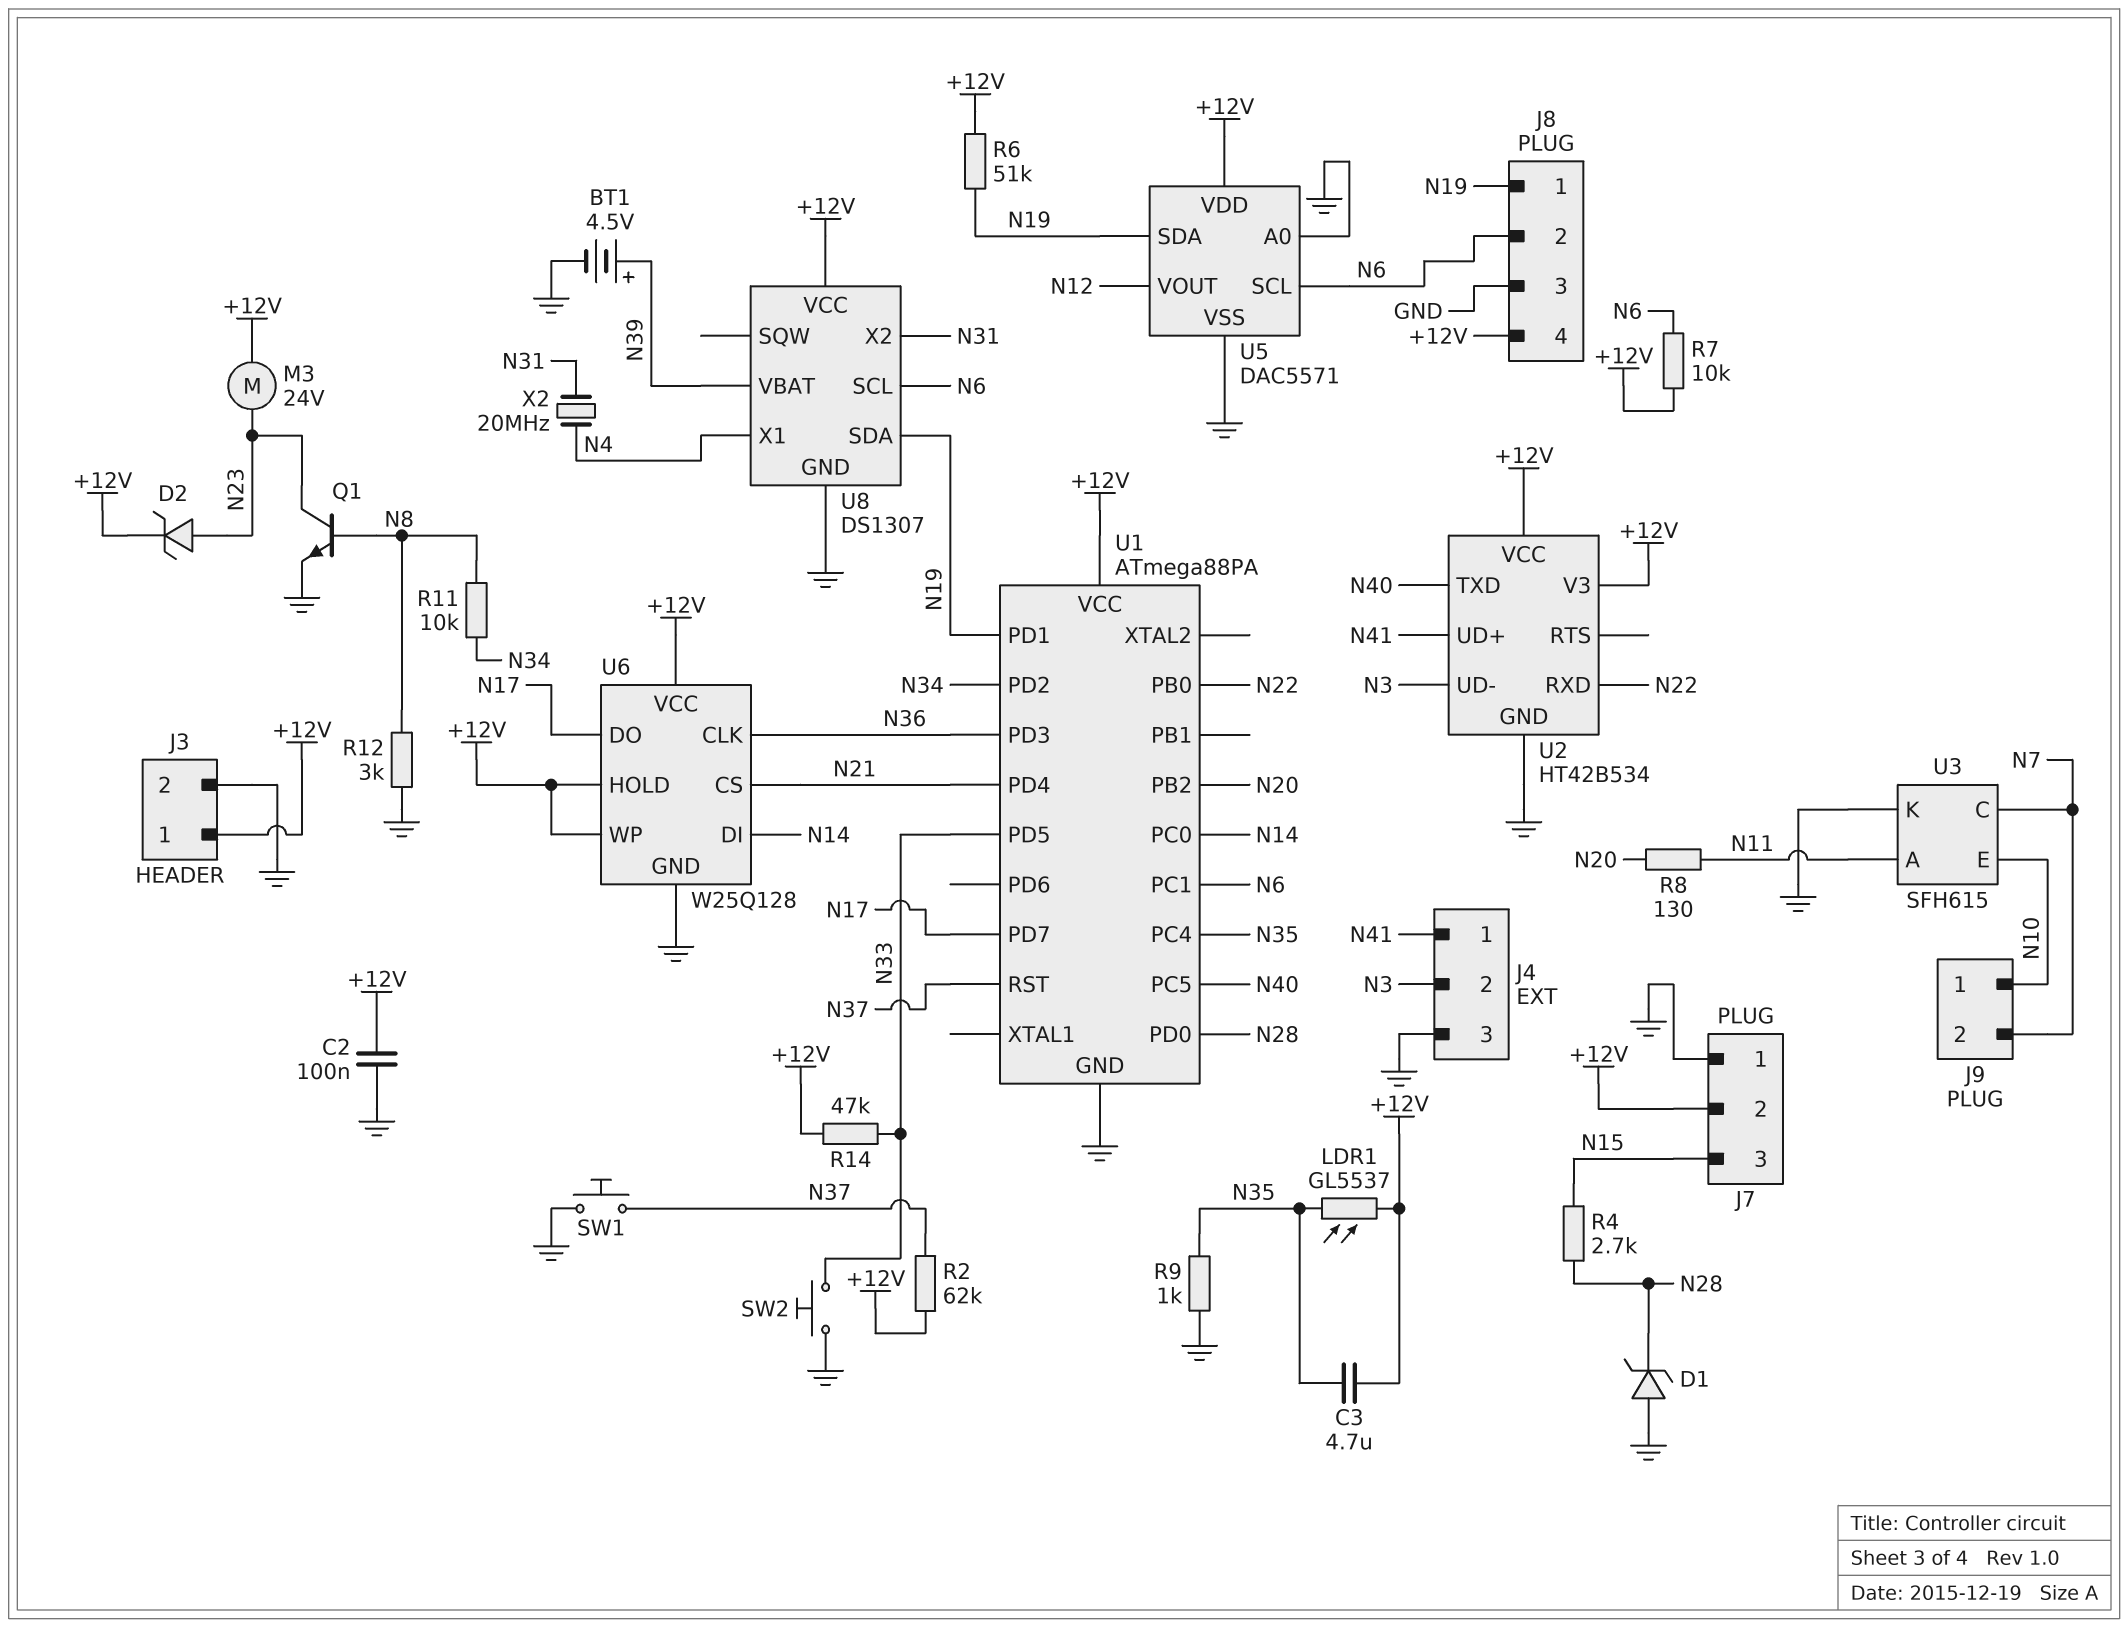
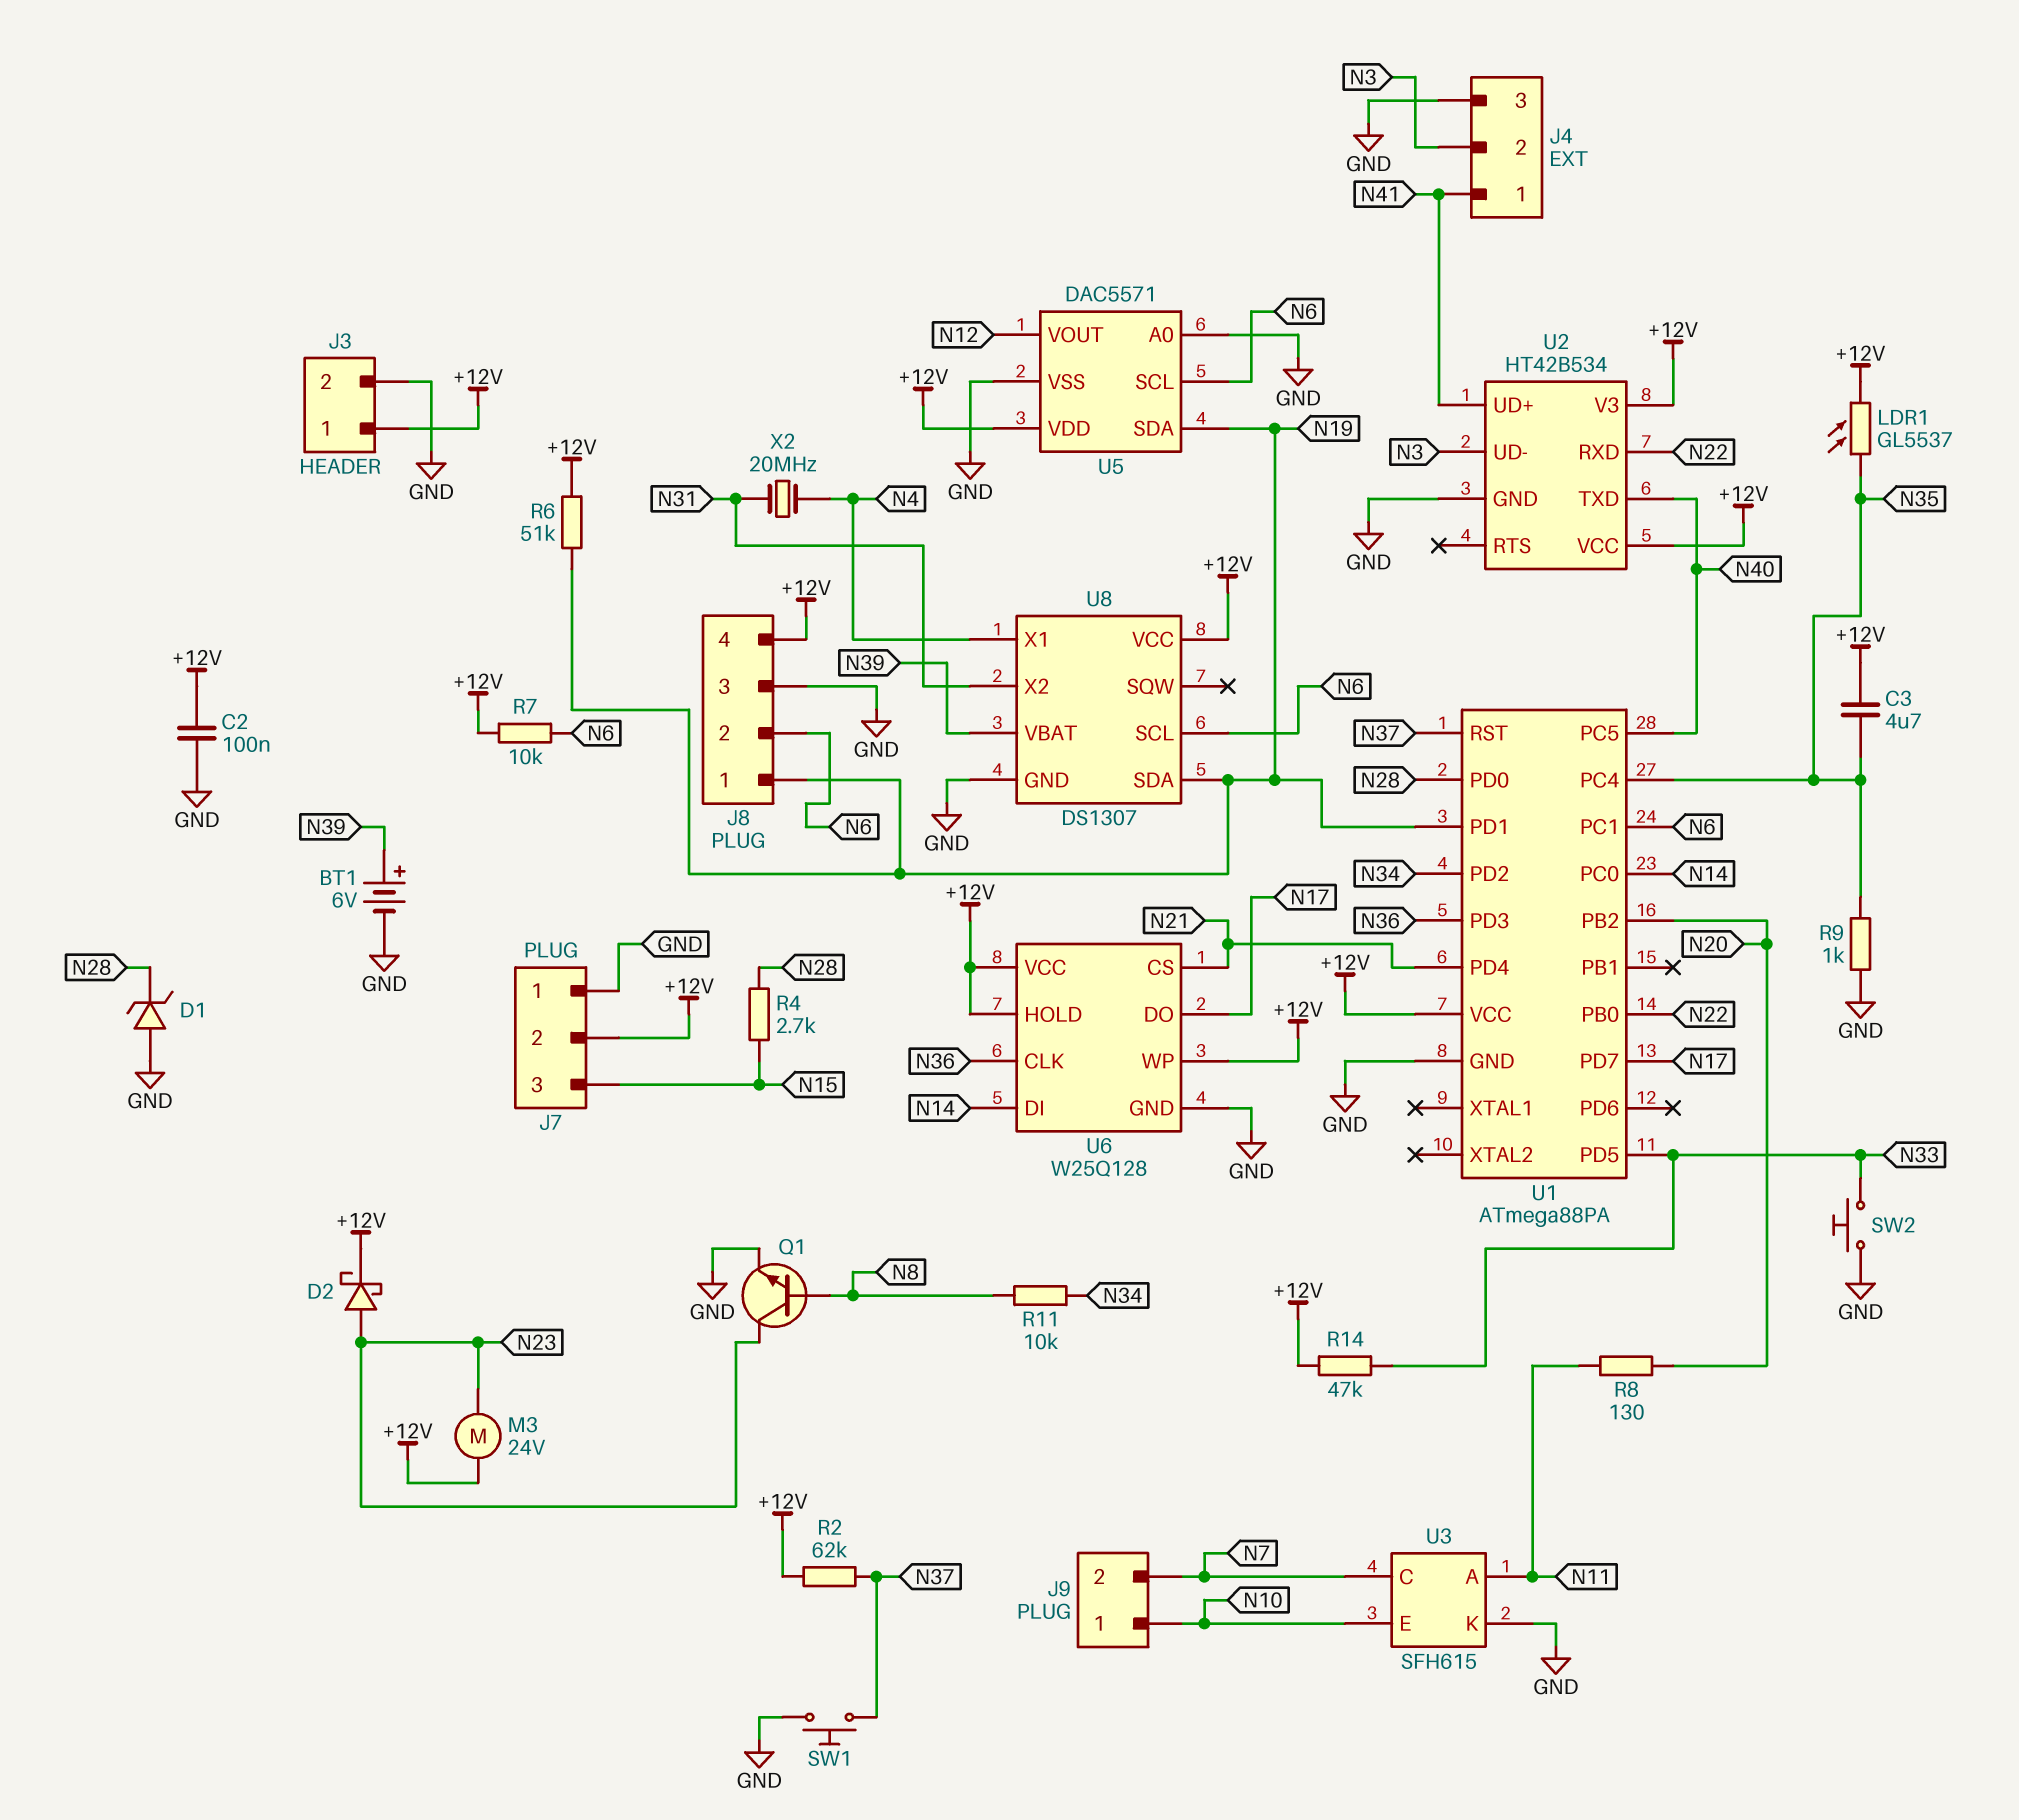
BT1: 4.5V (plus N39, minus GND) -> 6V (plus N39, minus GND)
D2: zener (A N23, K +12V) -> schottky (A N23, K +12V)
R12: 3k (GND, N8) -> none

